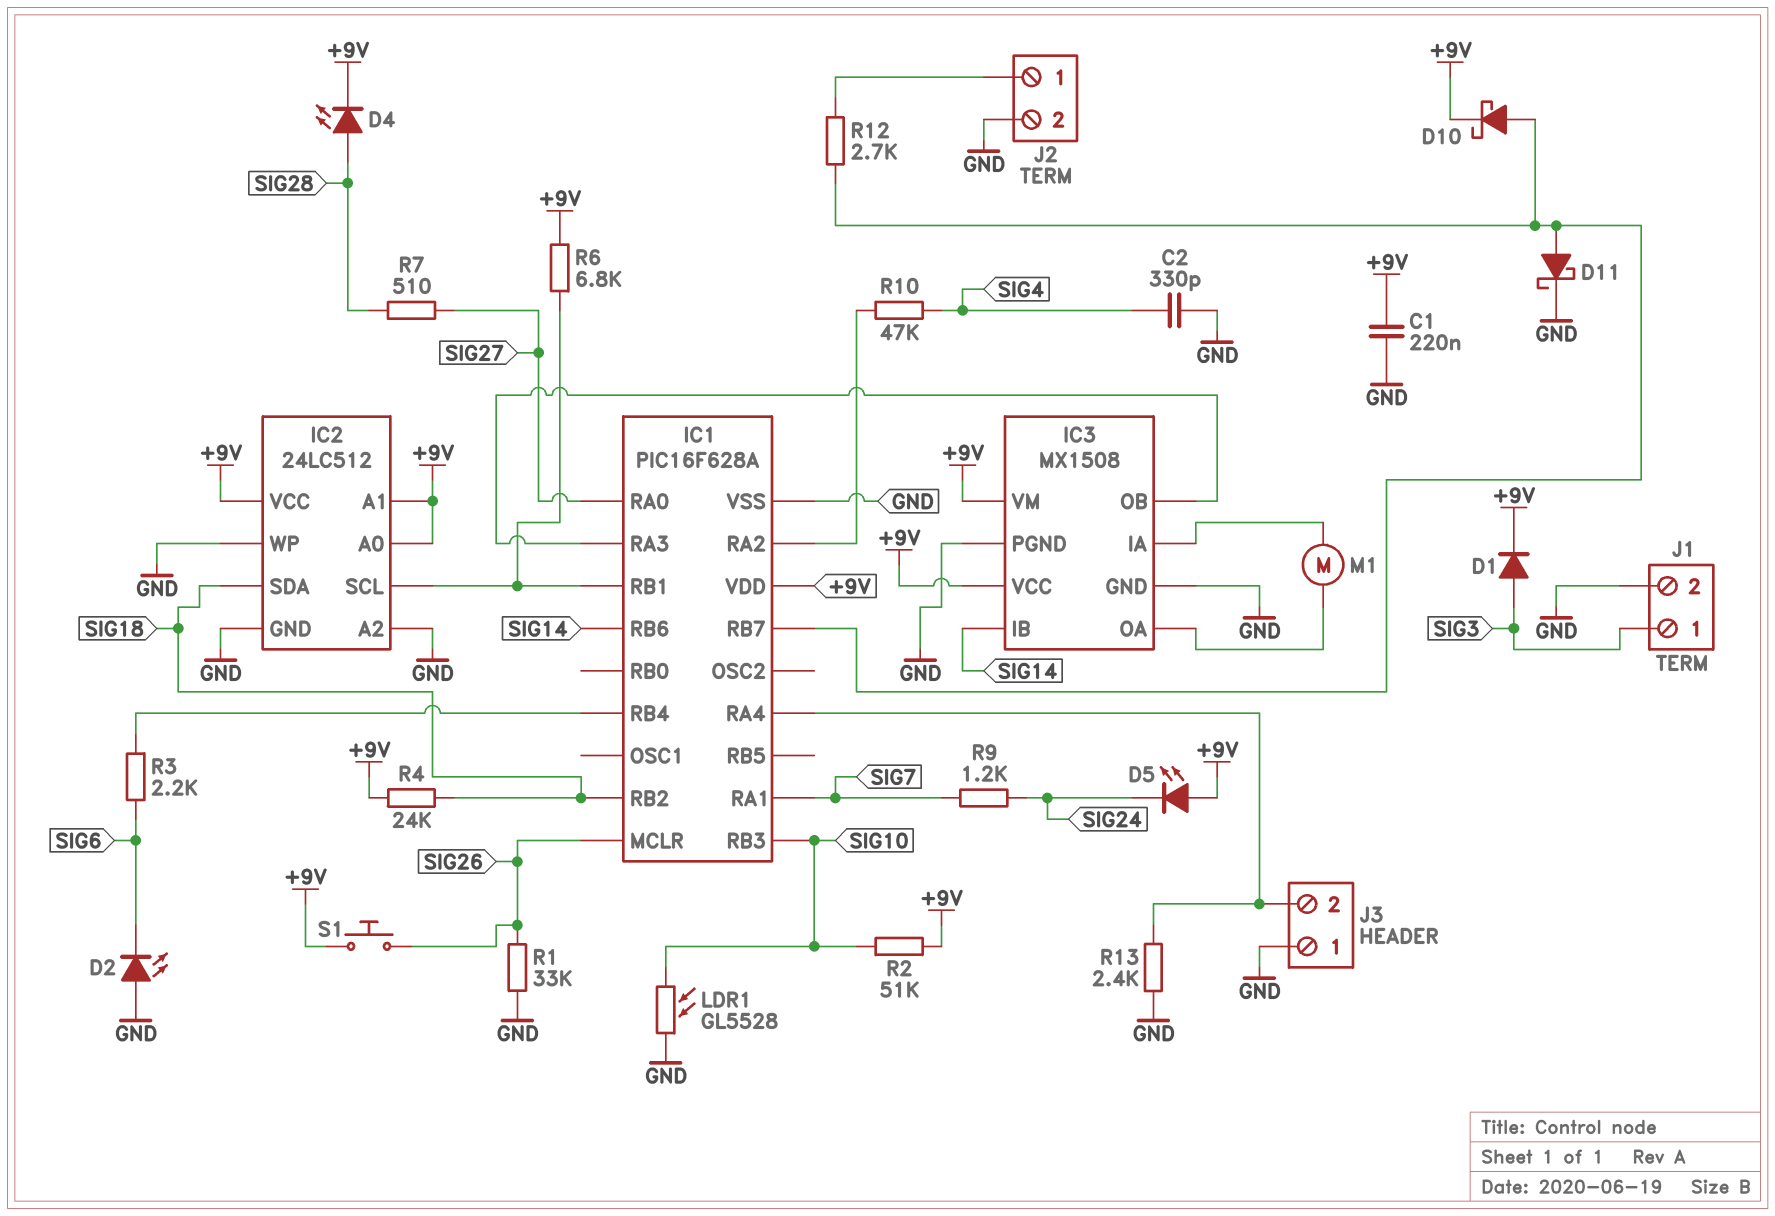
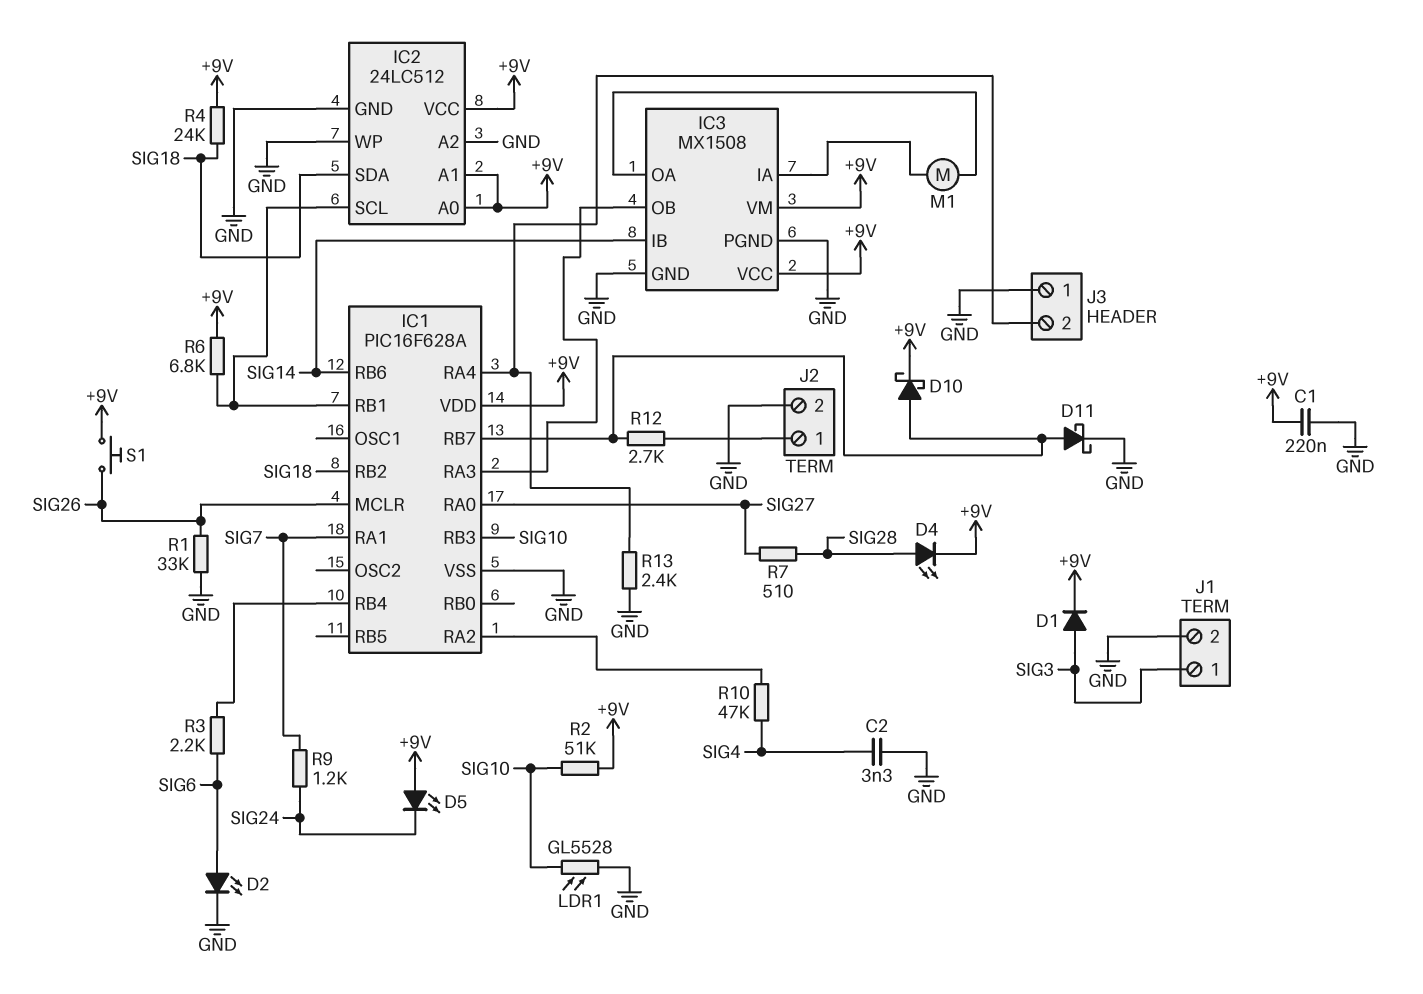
C2: 330pF (GND, SIG4) -> 3.3nF (GND, SIG4)
D2: LED (A GND, K SIG6) -> LED (A SIG6, K GND)

